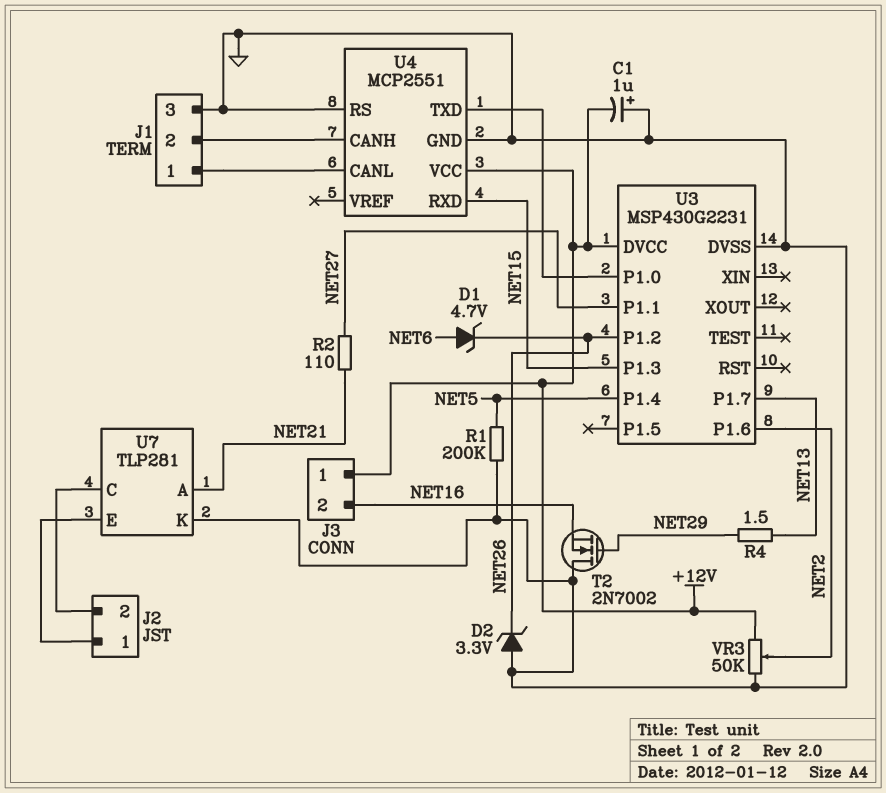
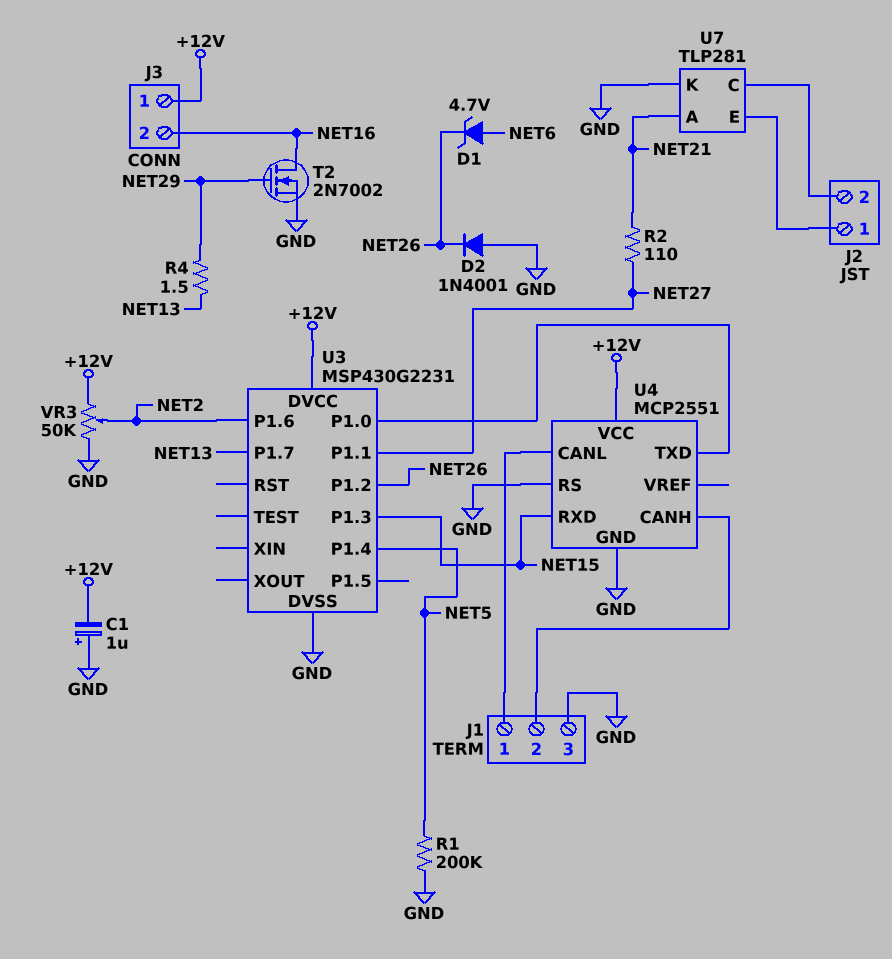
D2: zener 3.3V (A GND, K NET26) -> diode 1N4001 (A GND, K NET26)
T2: NMOS 2N7002 (G NET29, D GND, S NET16) -> NMOS 2N7002 (G NET29, D NET16, S GND)

